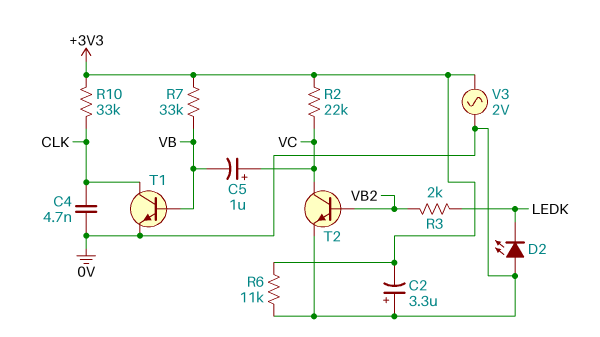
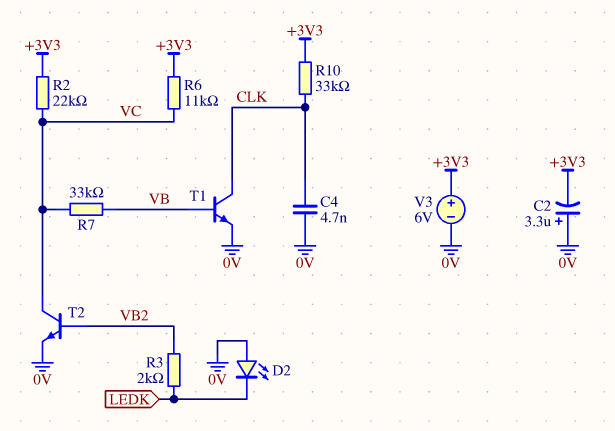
C5: 1uF (plus VC, minus VB) -> none
R6: 11k (+3V3, 0V) -> 11k (+3V3, VC)
R7: 33k (+3V3, VB) -> 33k (VB, VC)
V3: AC 2V (+3V3, 0V) -> 6V (plus +3V3, minus 0V)

